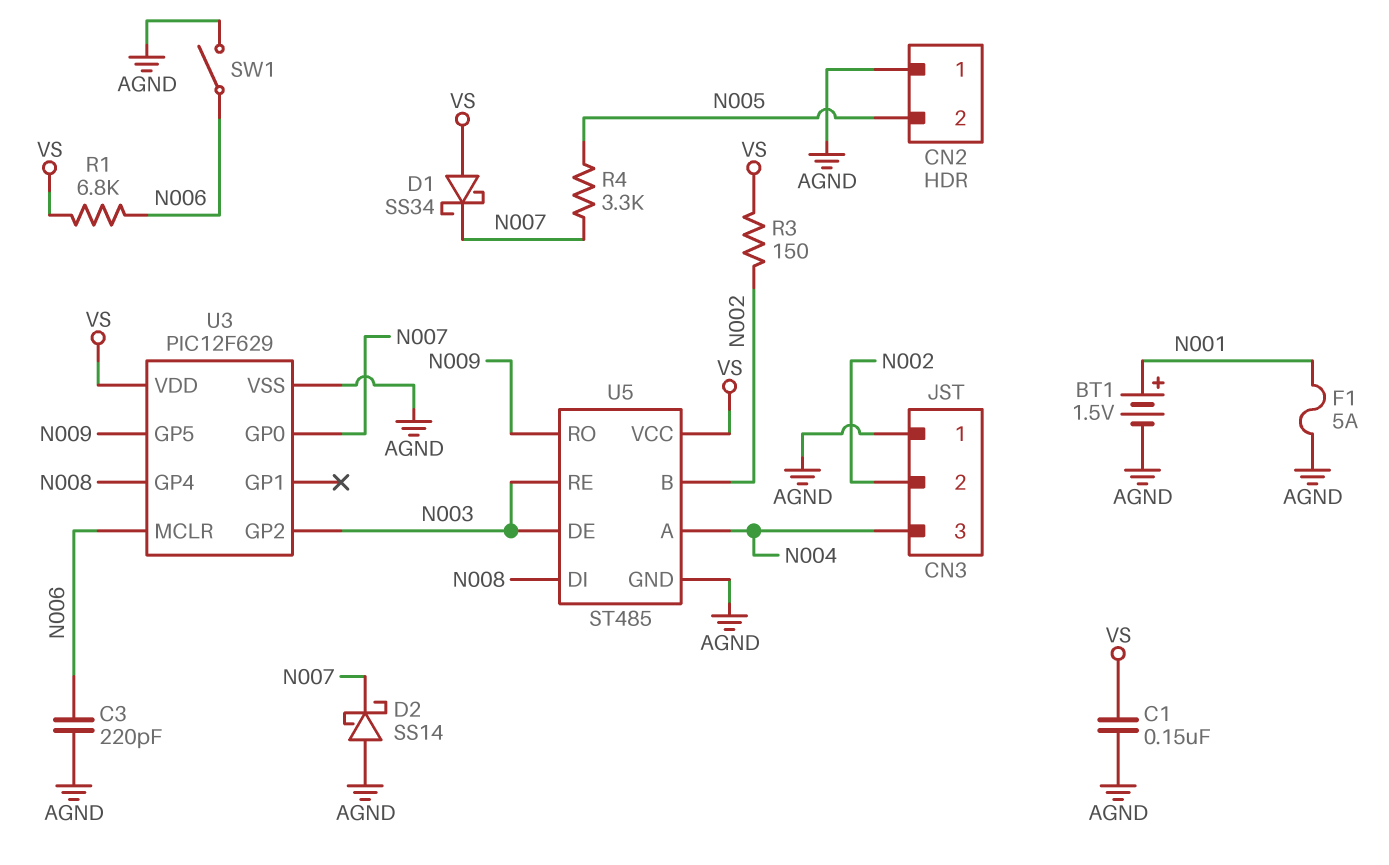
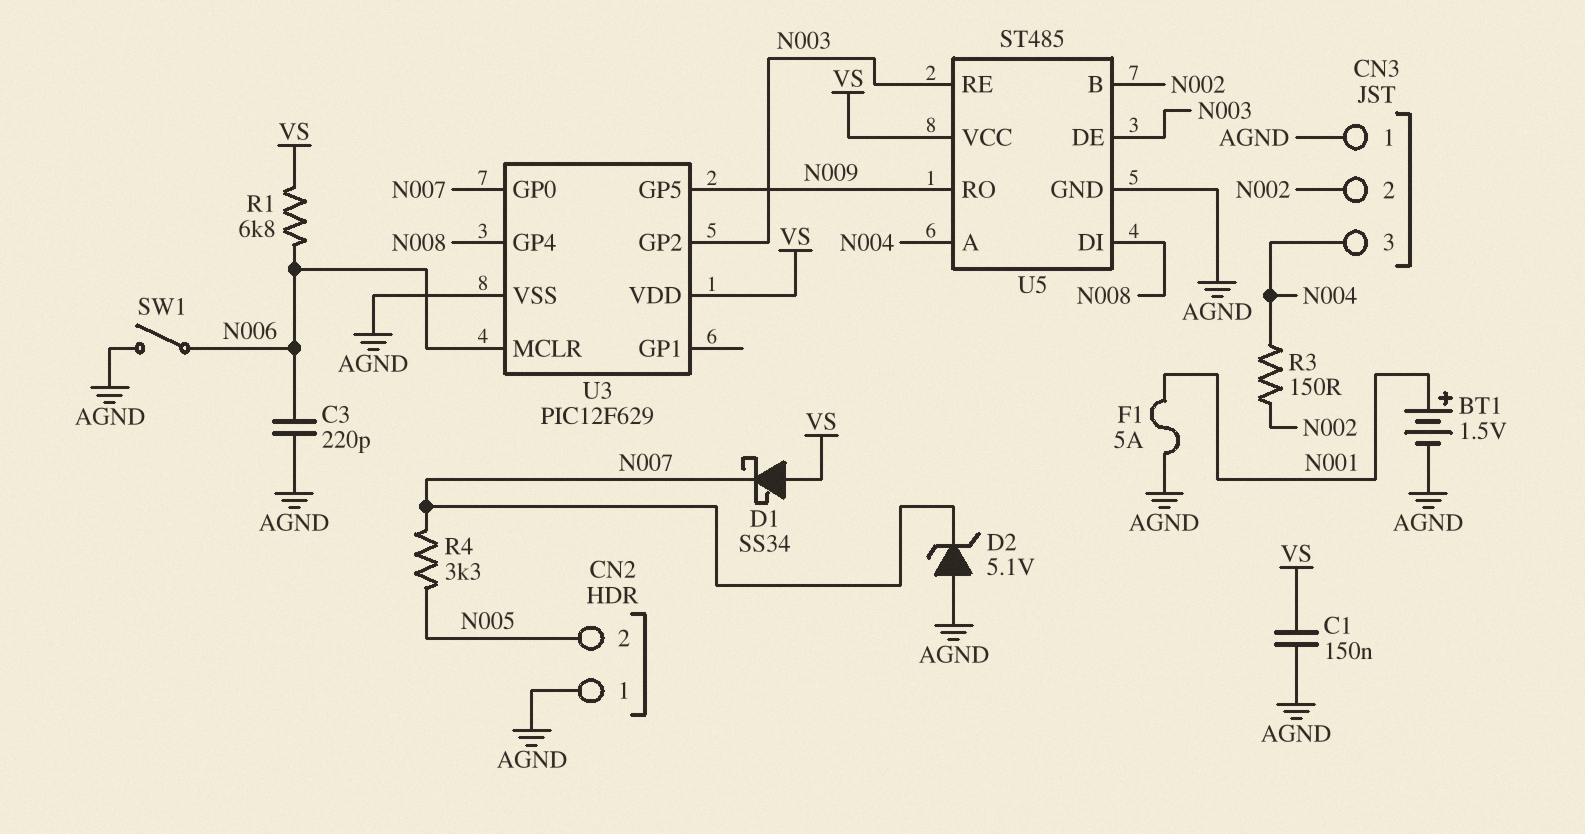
D2: schottky SS14 (A AGND, K N007) -> zener 5.1V (A AGND, K N007)
R3: 150 (N002, VS) -> 150 (N002, N004)

